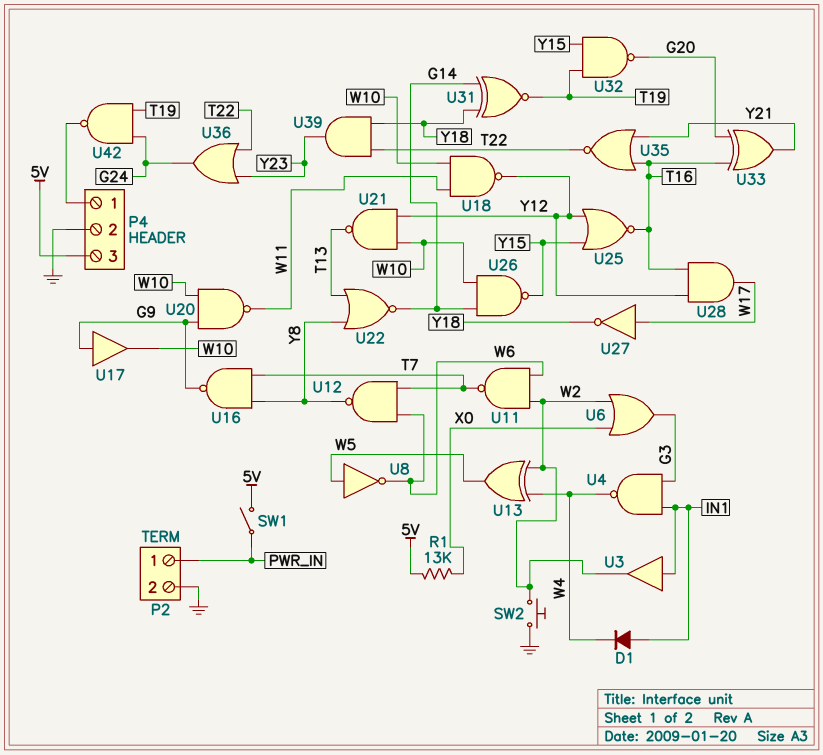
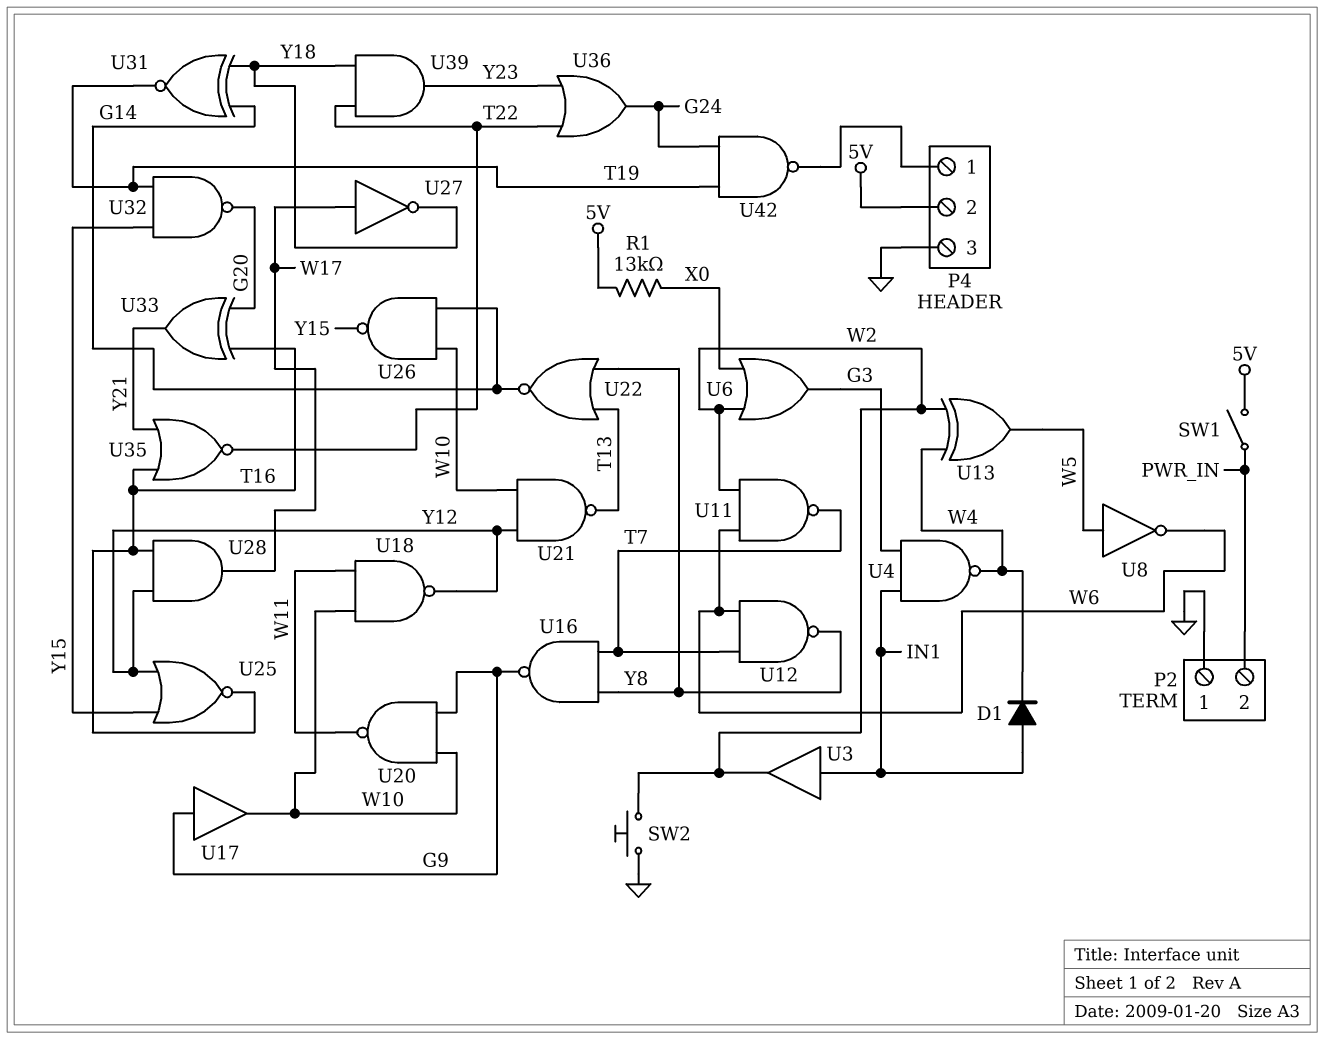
P2 pin 1: PWR_IN -> GND
P2 pin 2: GND -> PWR_IN
P4 pin 2: GND -> 5V
P4 pin 3: 5V -> GND

